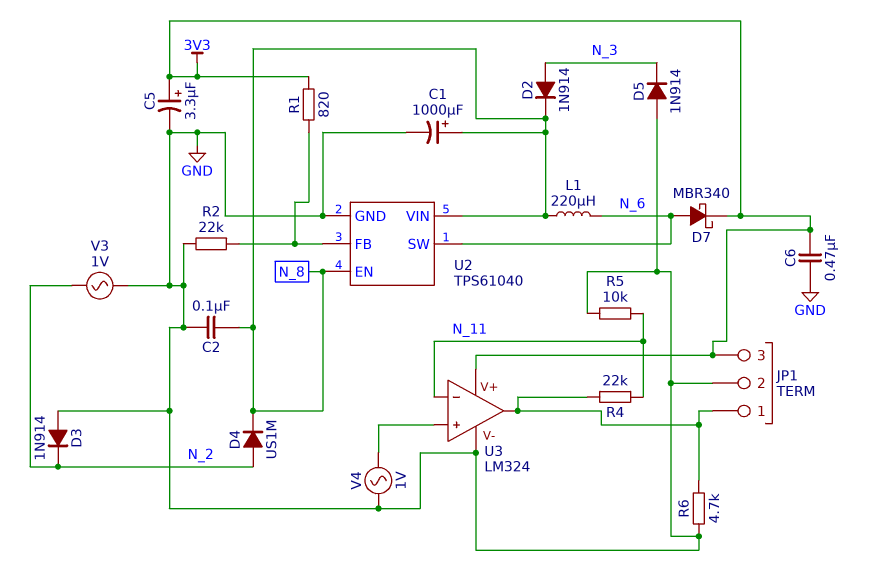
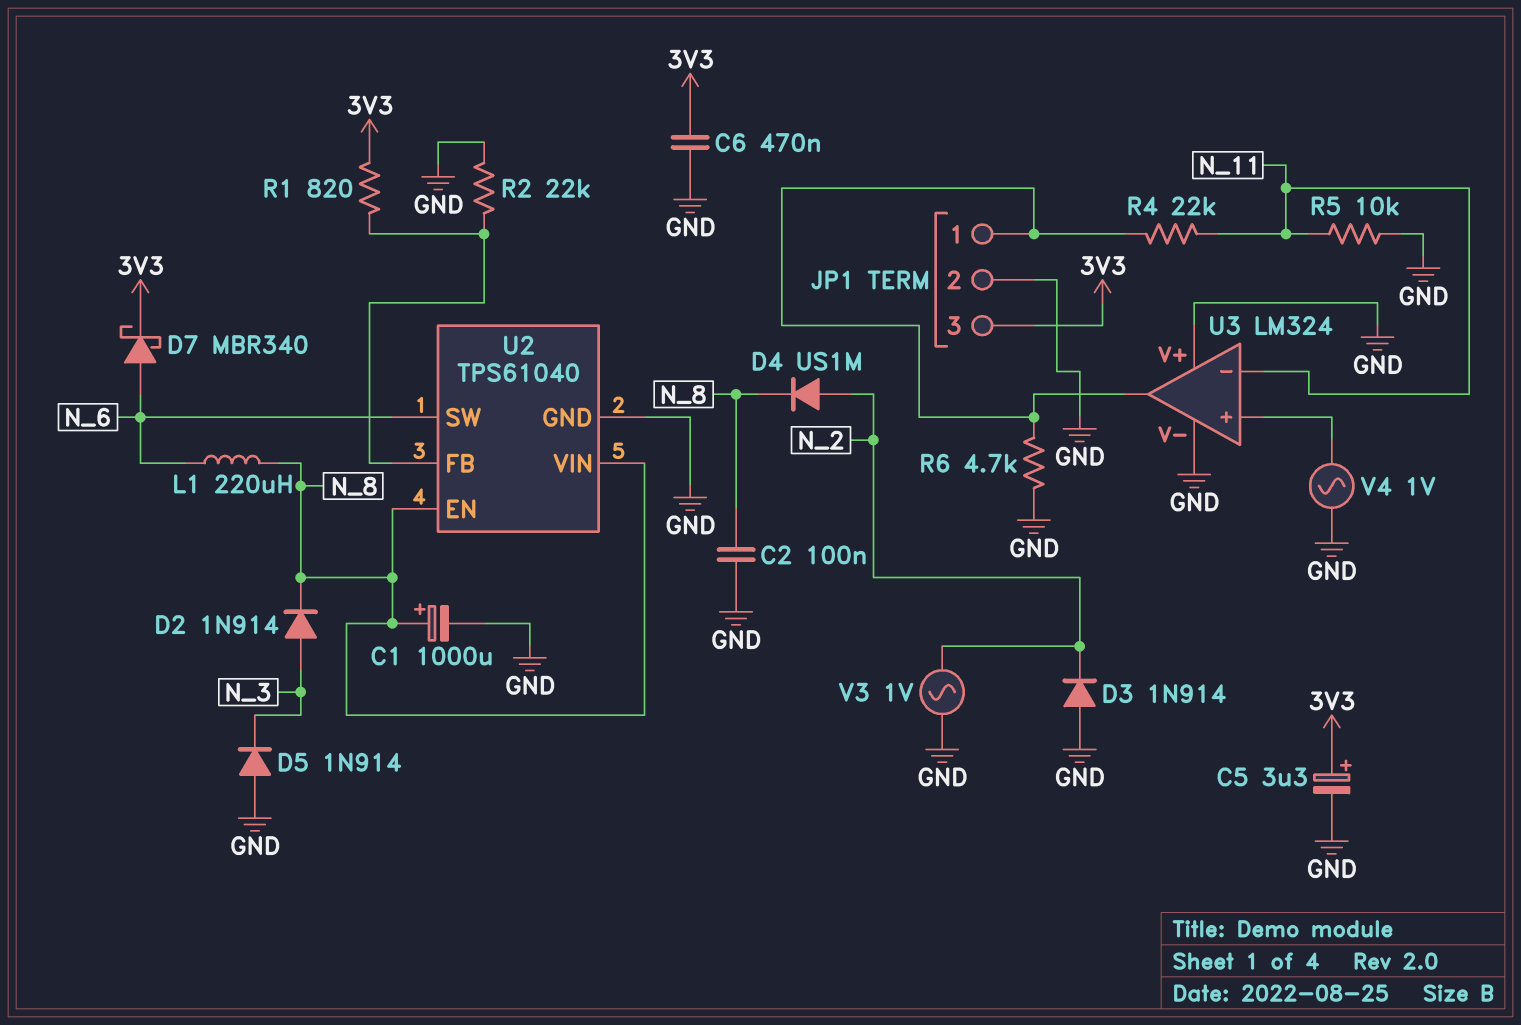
U3 pin V+: 3V3 -> GND

